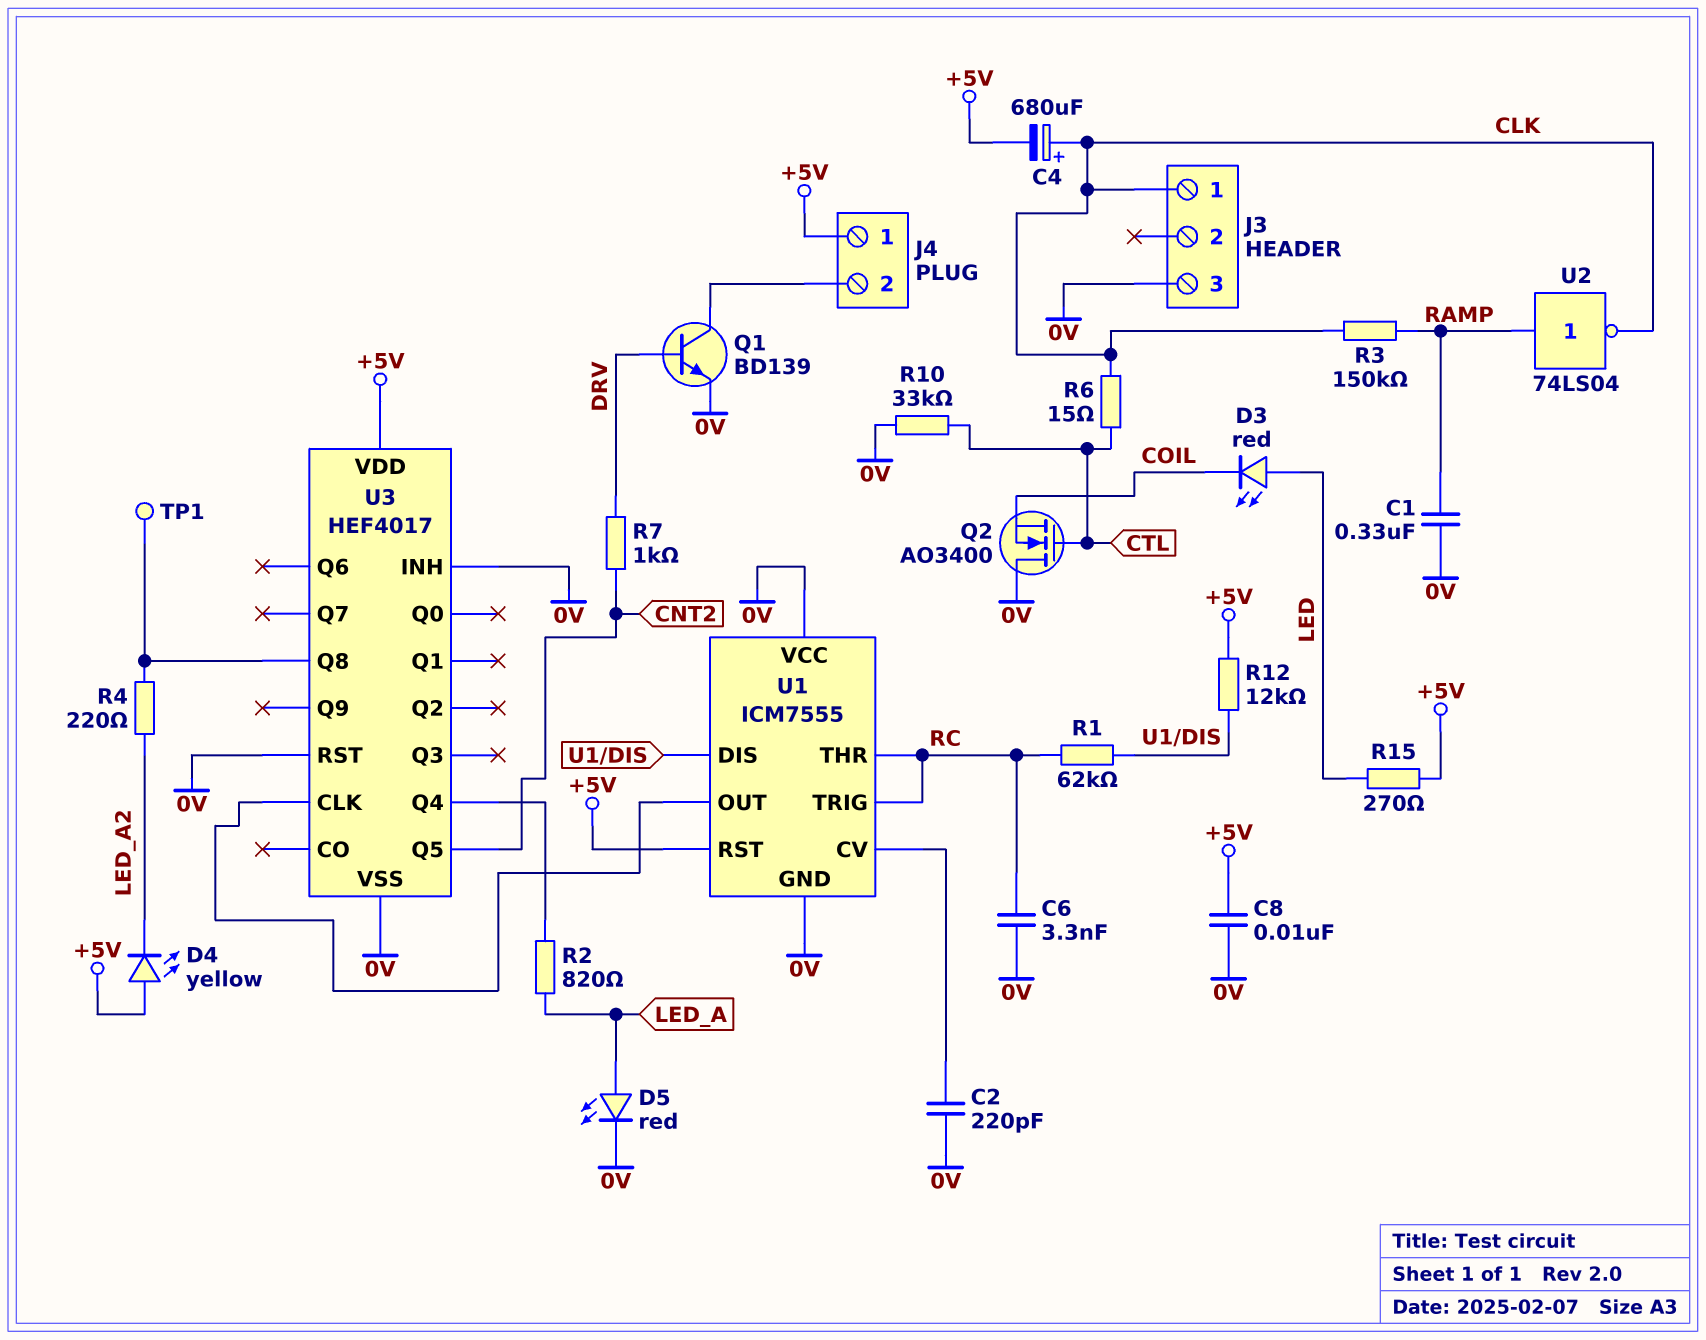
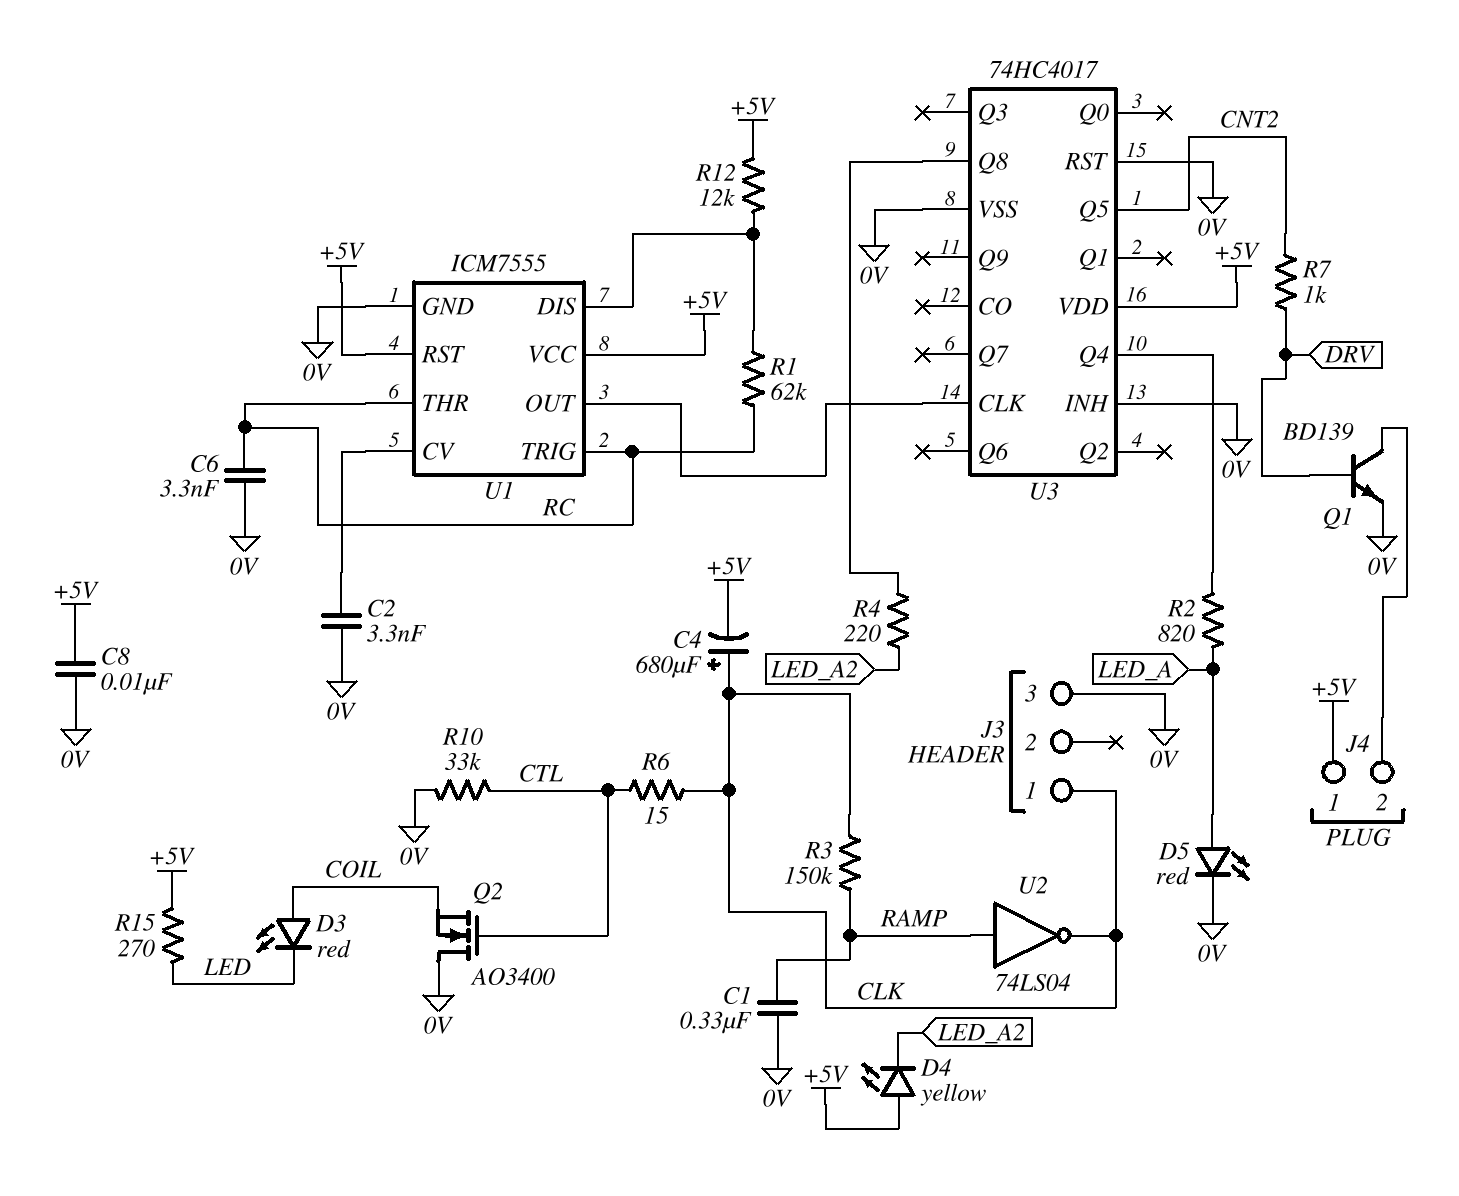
C2: 220pF (0V, U1/CV) -> 3.3nF (0V, U1/CV)
D3: LED red (A LED, K COIL) -> LED red (A COIL, K LED)
TP1: test point (U3/Q8) -> none
U1 pin VCC: 0V -> +5V
U3: HEF4017 -> 74HC4017

